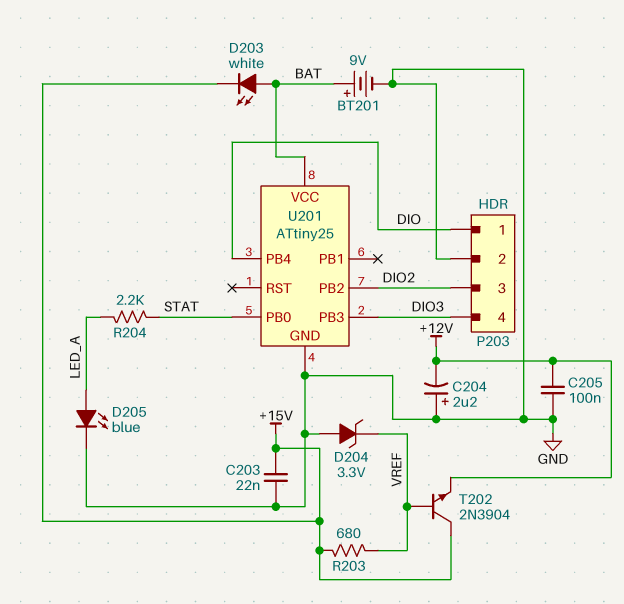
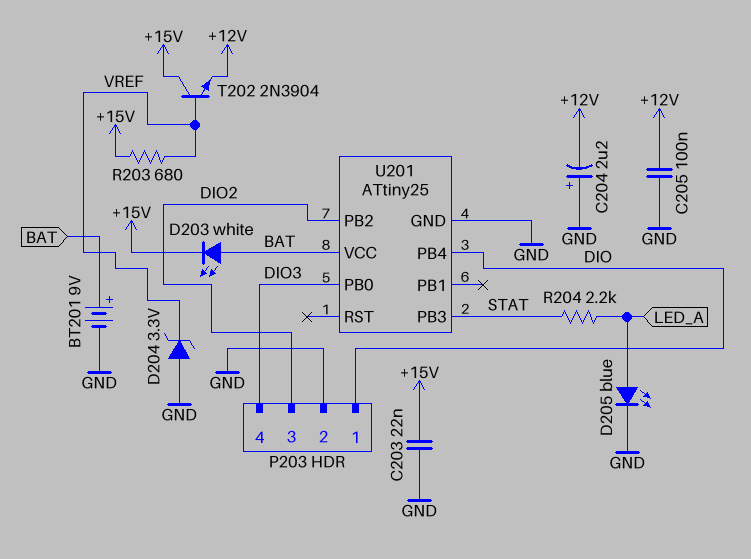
U201 pin PB0: STAT -> DIO3
U201 pin PB3: DIO3 -> STAT

